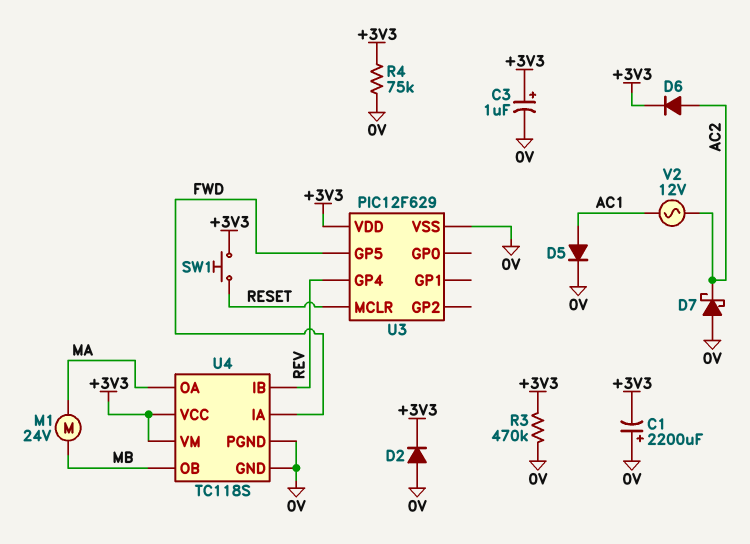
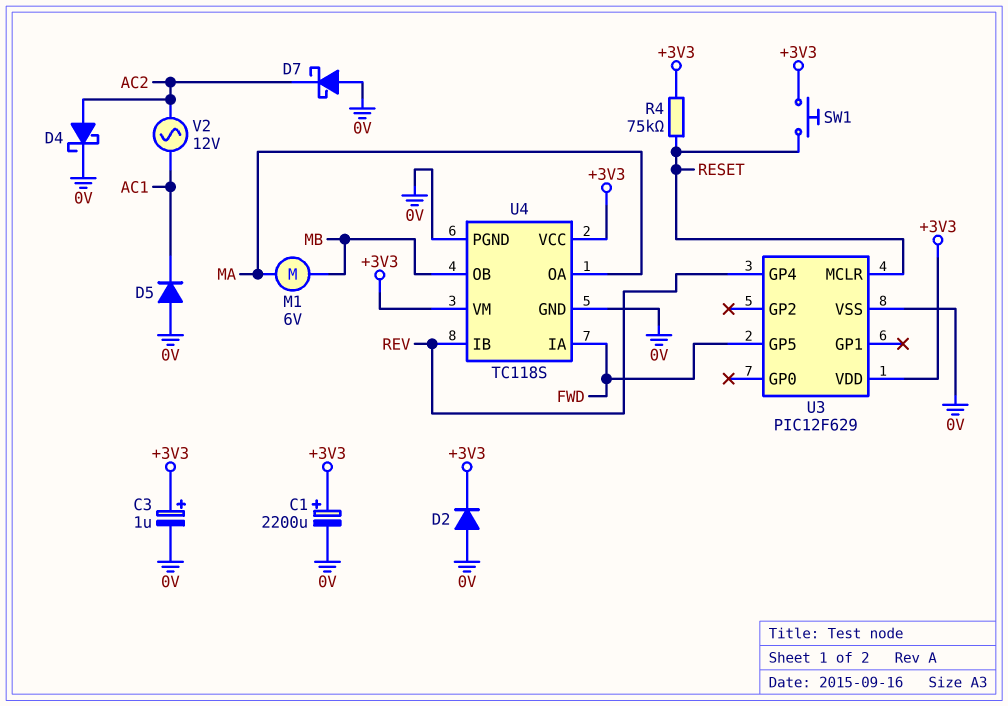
C1: 2200uF (plus 0V, minus +3V3) -> 2200uF (plus +3V3, minus 0V)
D4: none -> schottky (A AC2, K 0V)
D5: diode (A AC1, K 0V) -> diode (A 0V, K AC1)
D6: diode (A AC2, K +3V3) -> none
M1: motor 24V (MA, MB) -> motor 6V (MA, MB)
R3: 470k (+3V3, 0V) -> none
R4: 75k (+3V3, 0V) -> 75k (+3V3, RESET)

